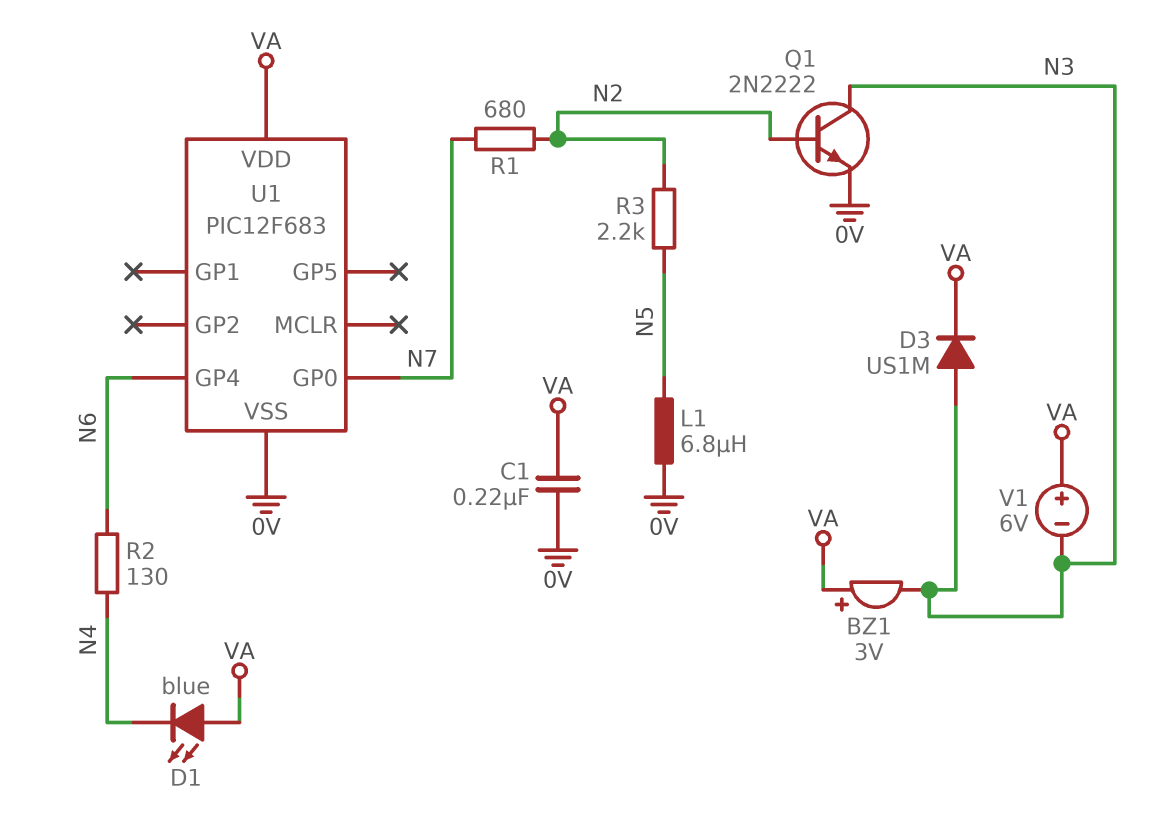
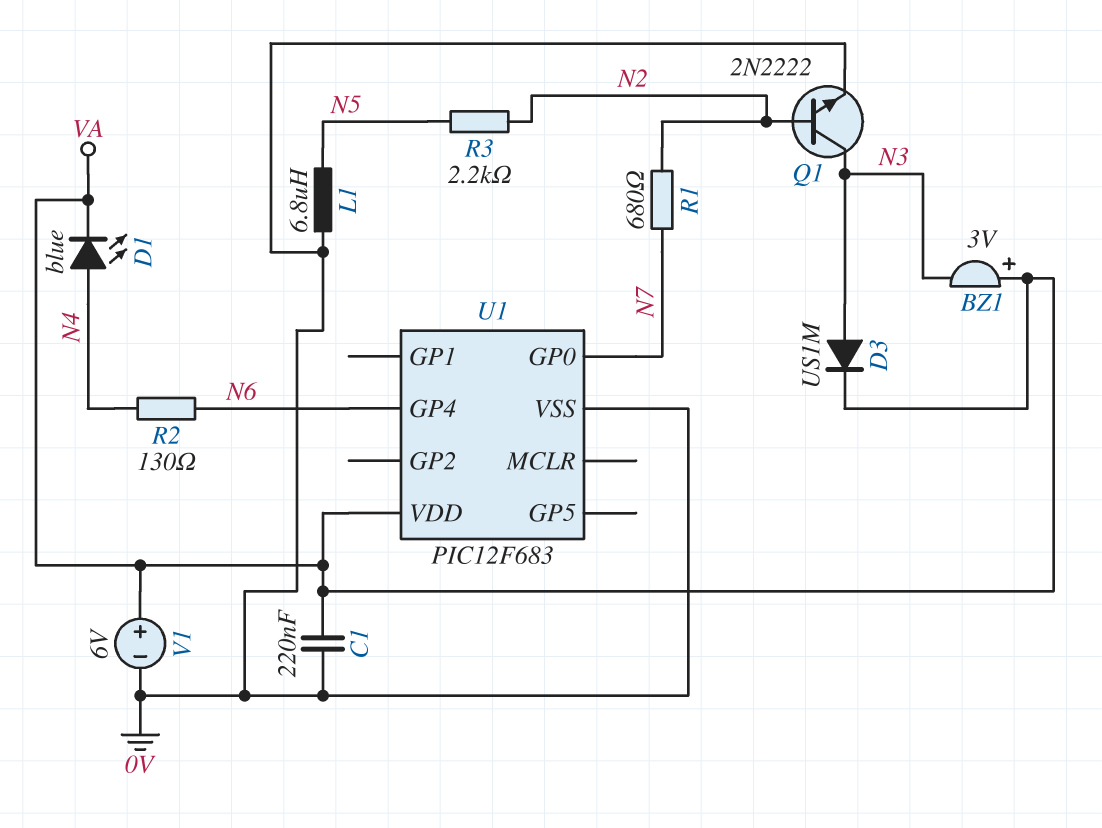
D1: LED blue (A VA, K N4) -> LED blue (A N4, K VA)
V1: 6V (plus VA, minus N3) -> 6V (plus VA, minus 0V)

